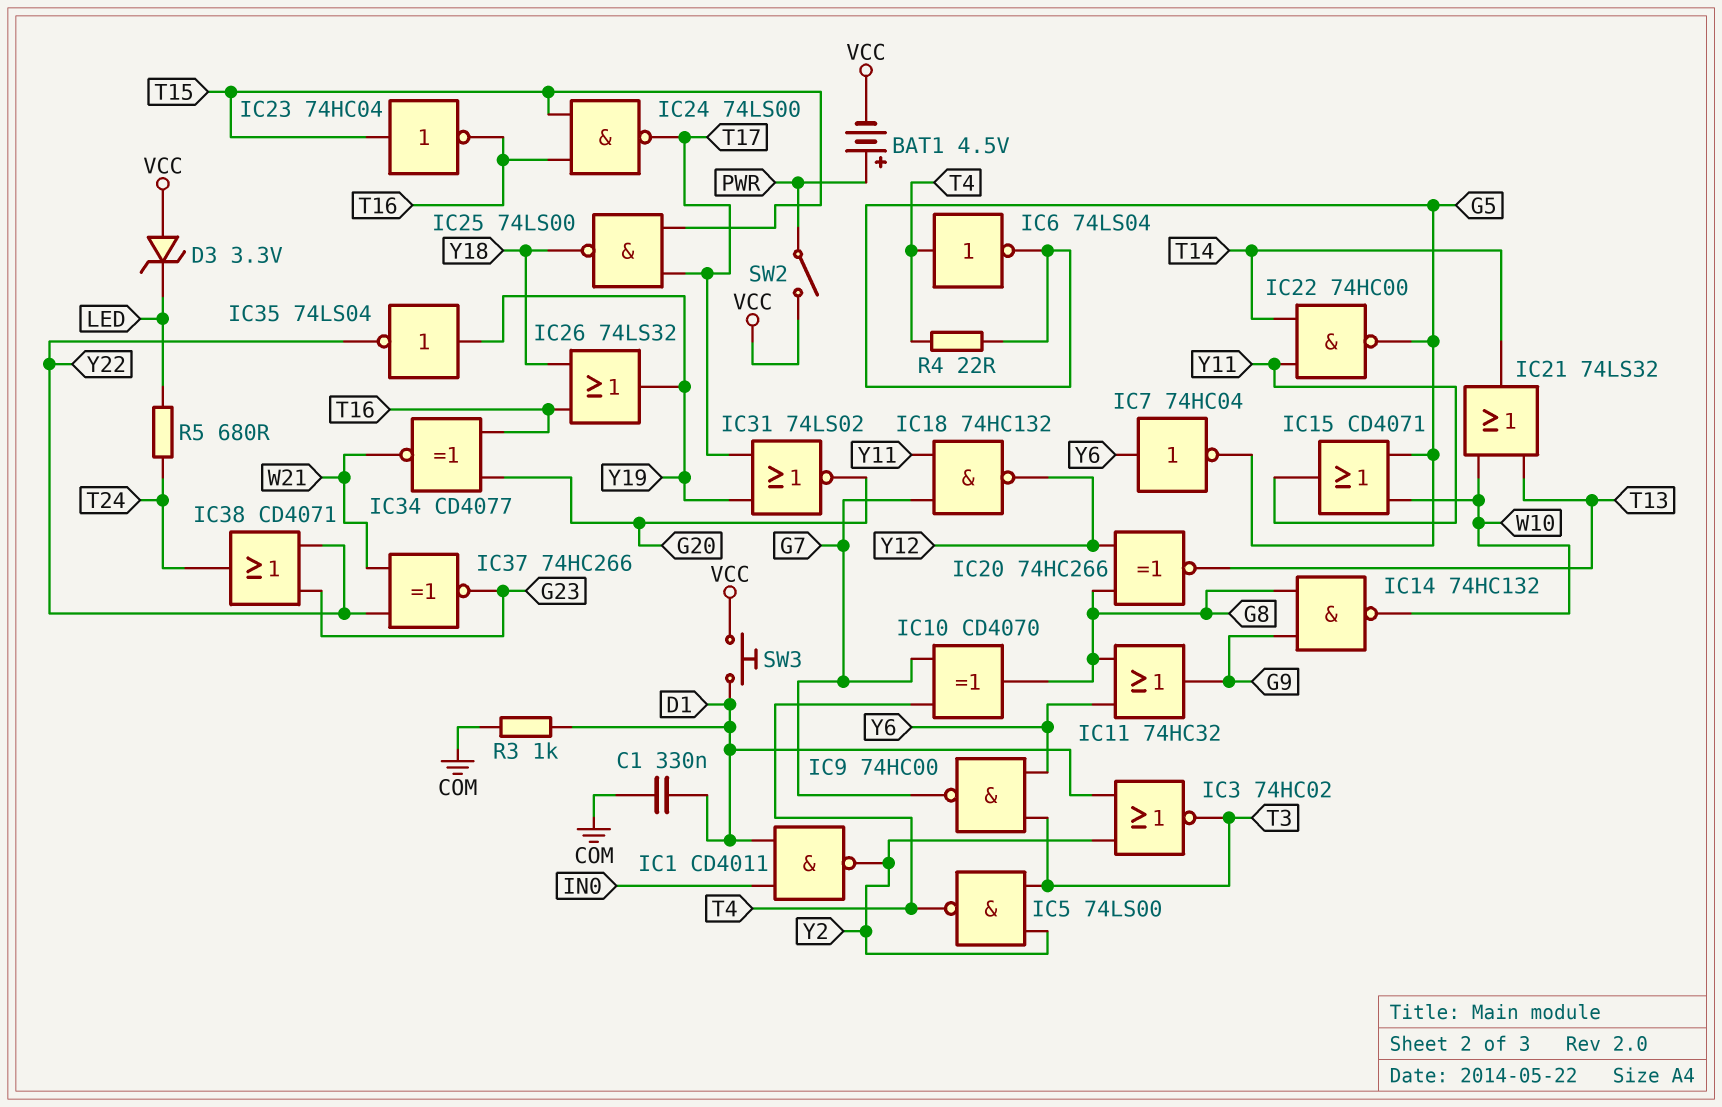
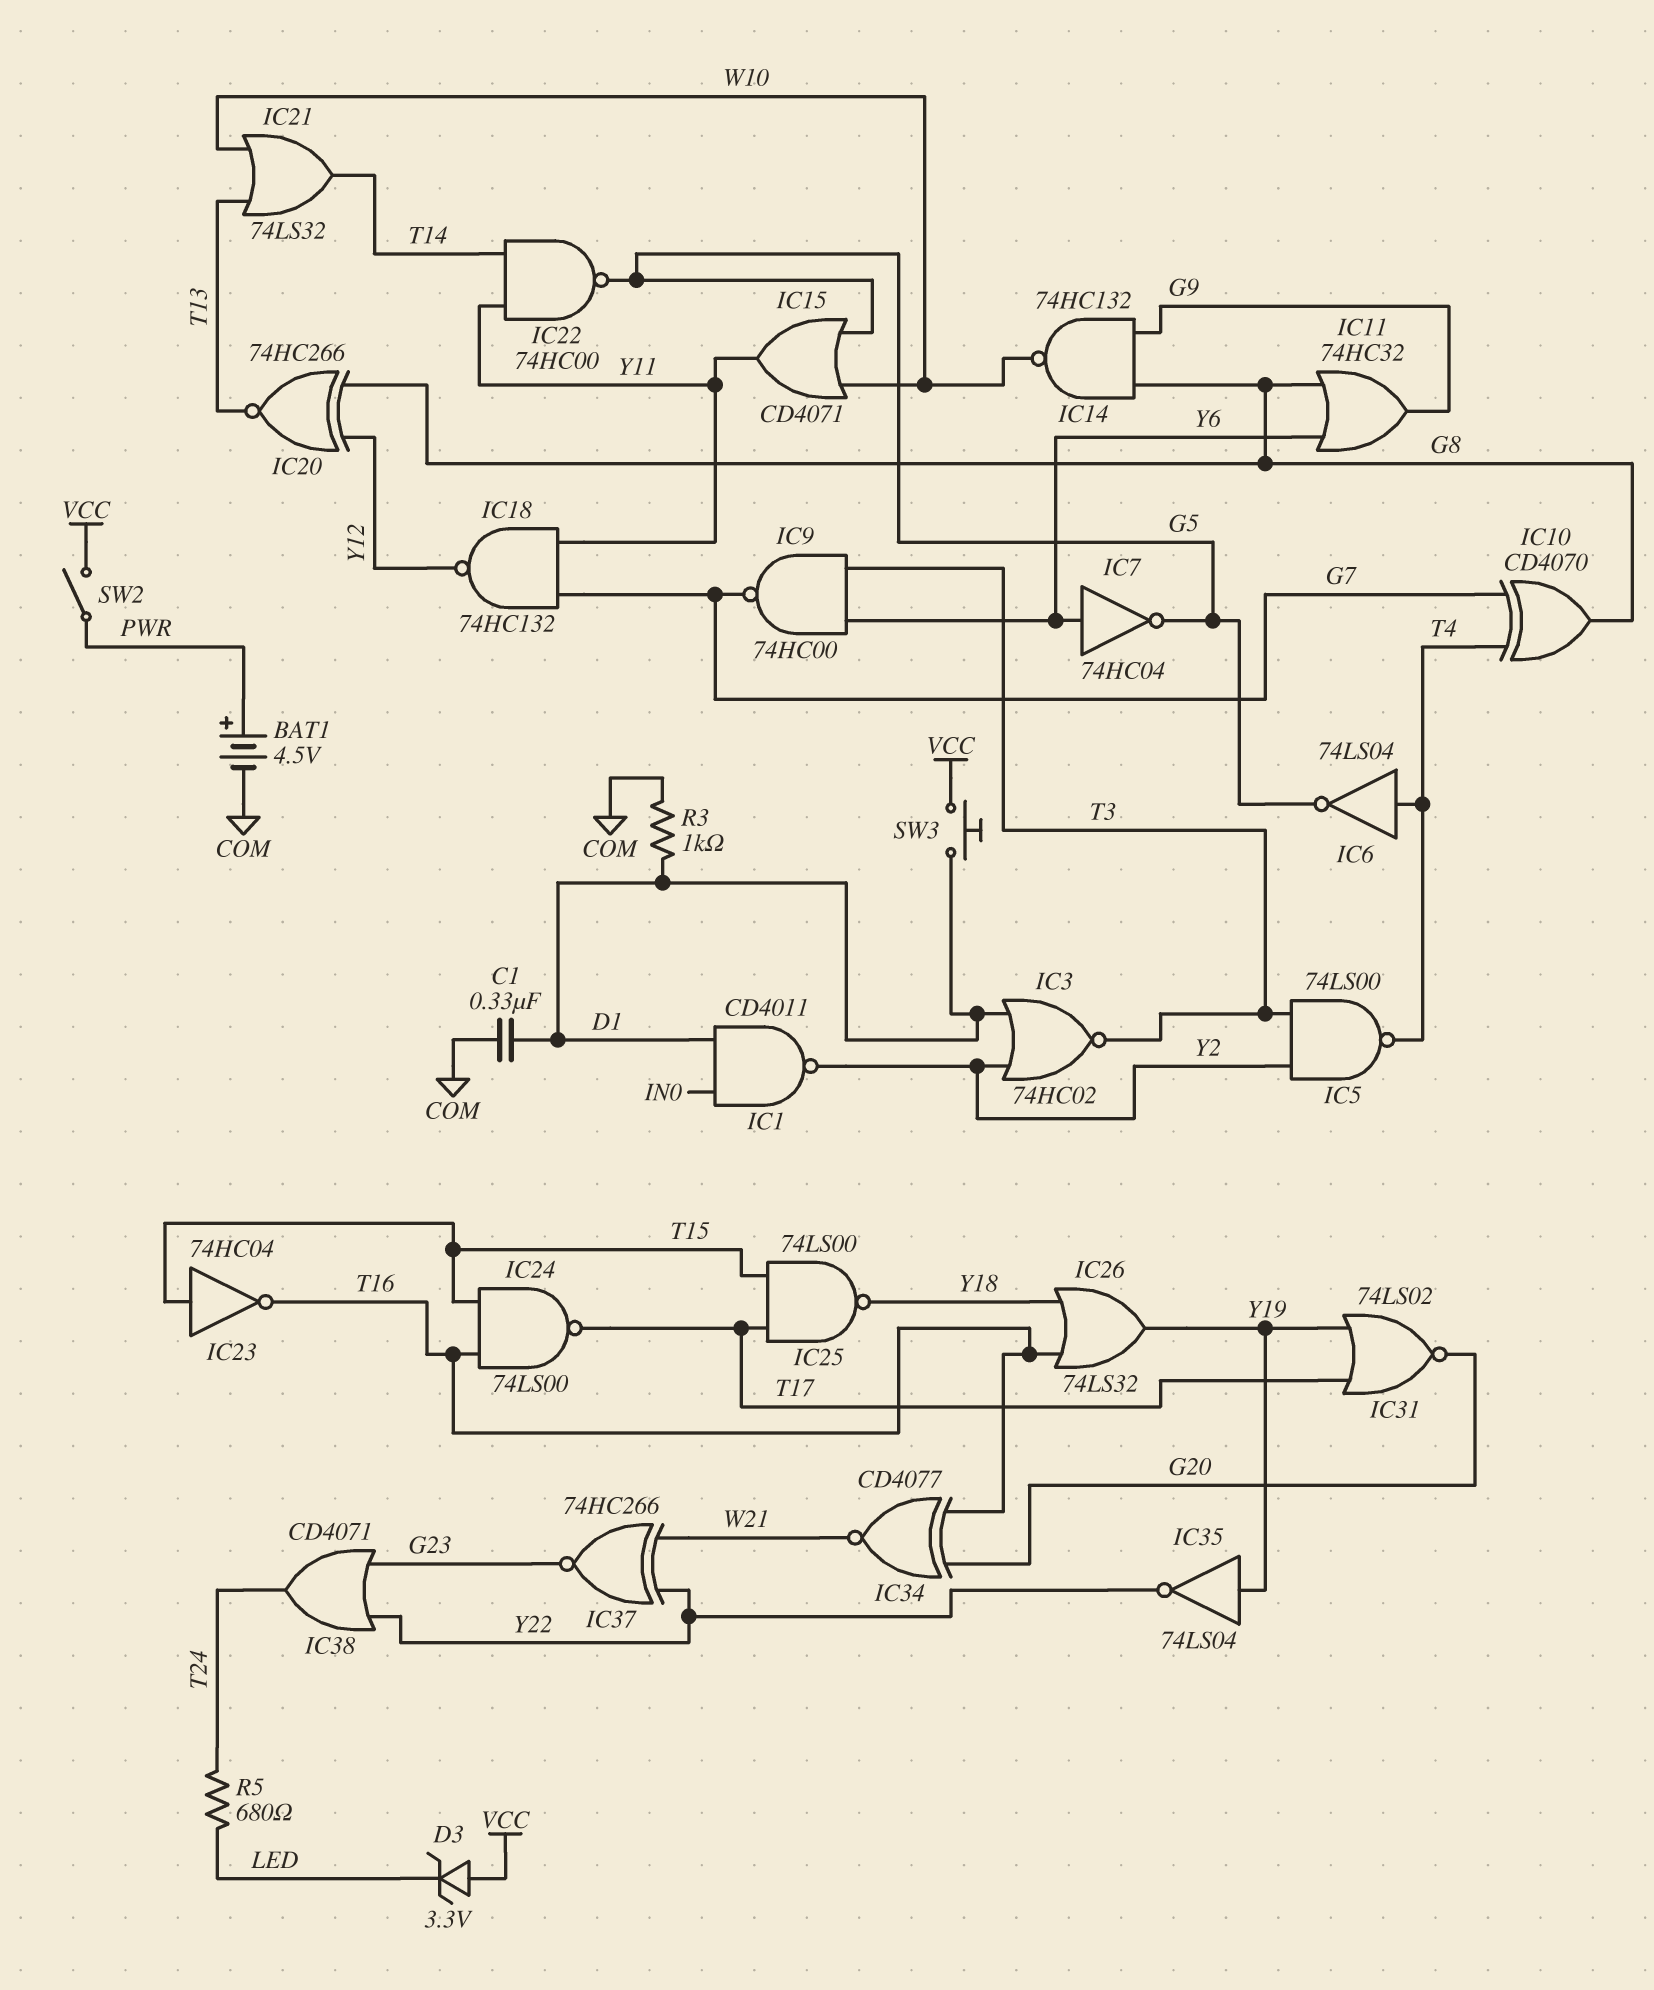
BAT1: 4.5V (plus PWR, minus VCC) -> 4.5V (plus PWR, minus COM)
R4: 22 (G5, T4) -> none

